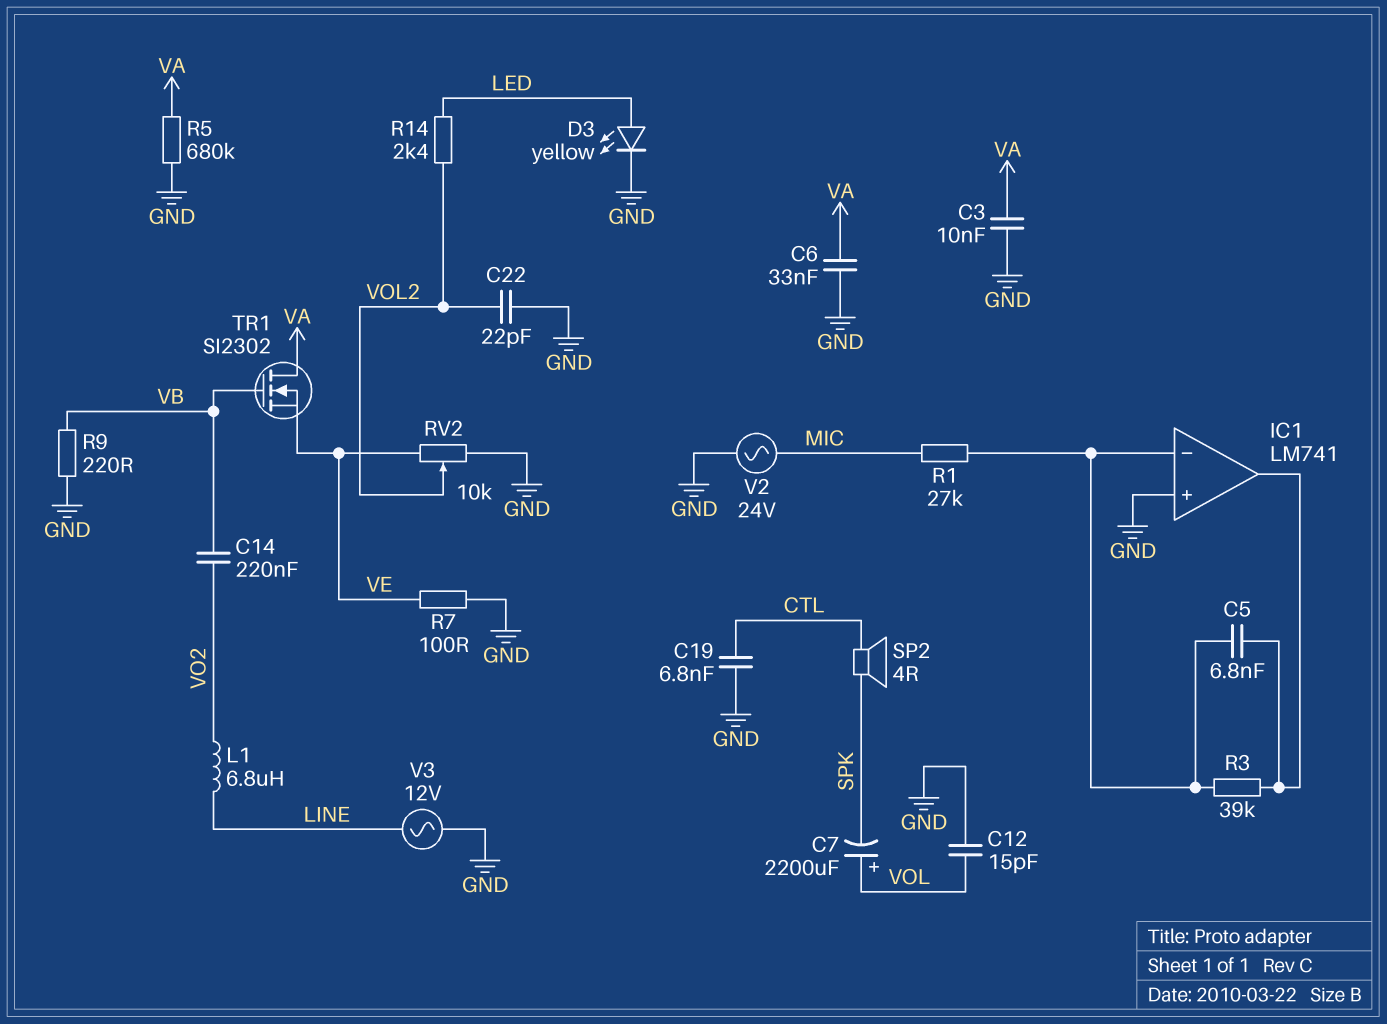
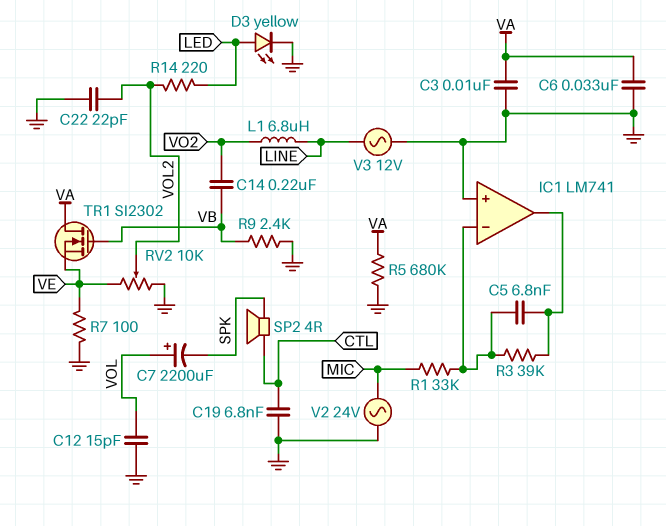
R1: 27k (IC1/in-, MIC) -> 33k (IC1/in-, MIC)
R9: 220 (GND, VB) -> 2.4k (GND, VB)
R14: 2.4k (LED, VOL2) -> 220 (LED, VOL2)

